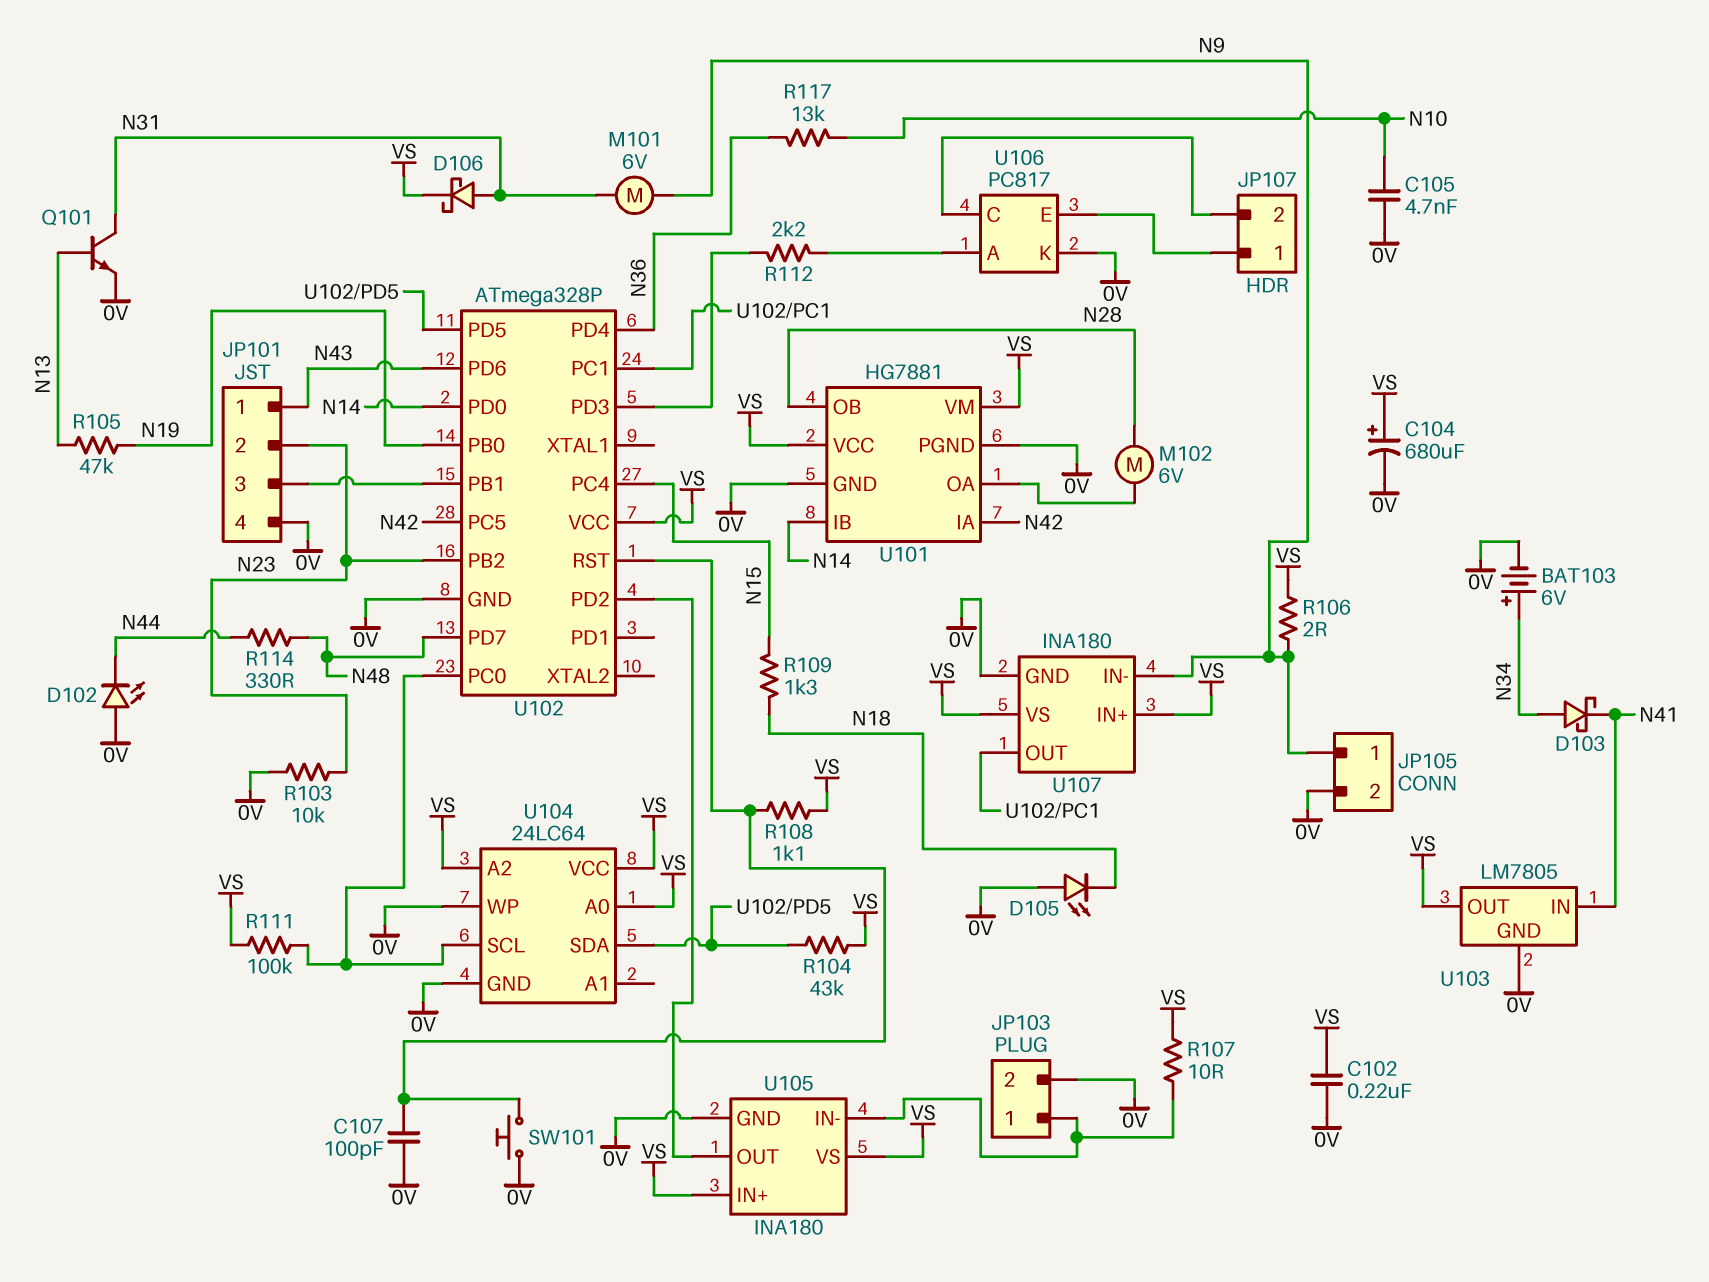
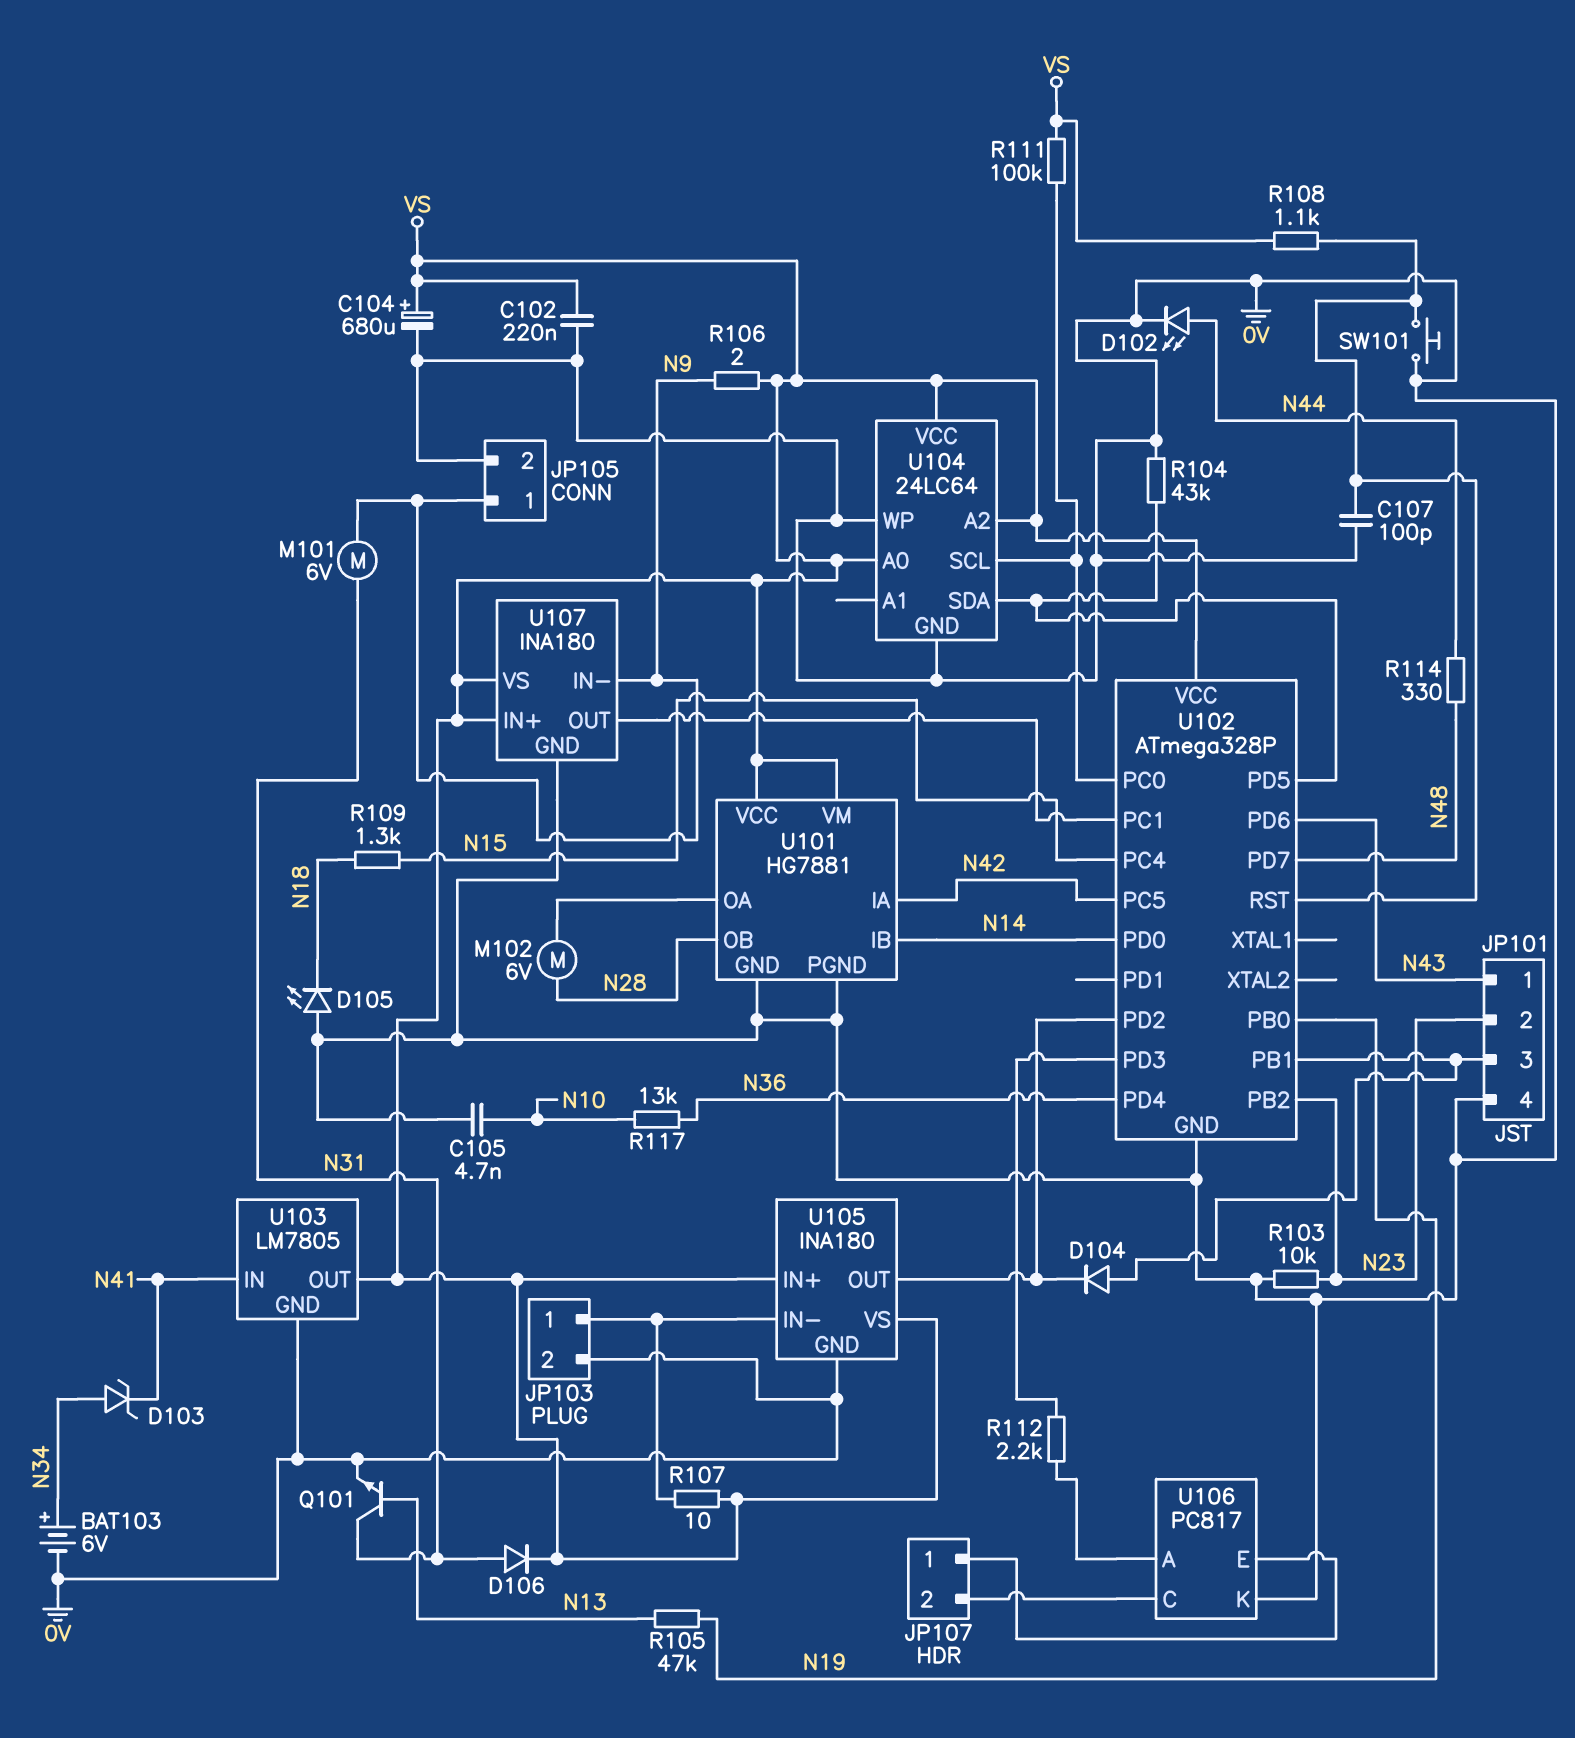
D102: LED (A 0V, K N44) -> LED (A N44, K 0V)
D103: schottky (A N34, K N41) -> zener (A N34, K N41)
D104: none -> diode (A JP101/3, K U102/PD2)
D106: schottky (A N31, K VS) -> diode (A N31, K VS)
R104: 43k (U102/PD5, VS) -> 43k (0V, U102/PD5)

